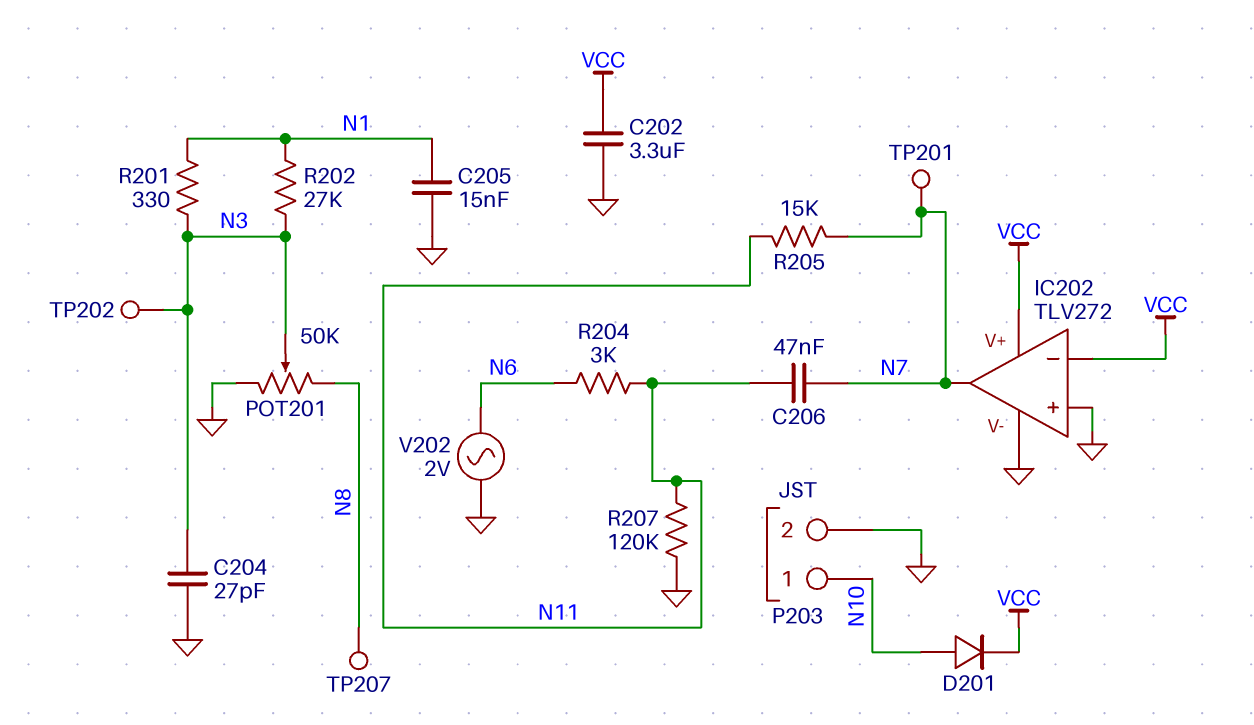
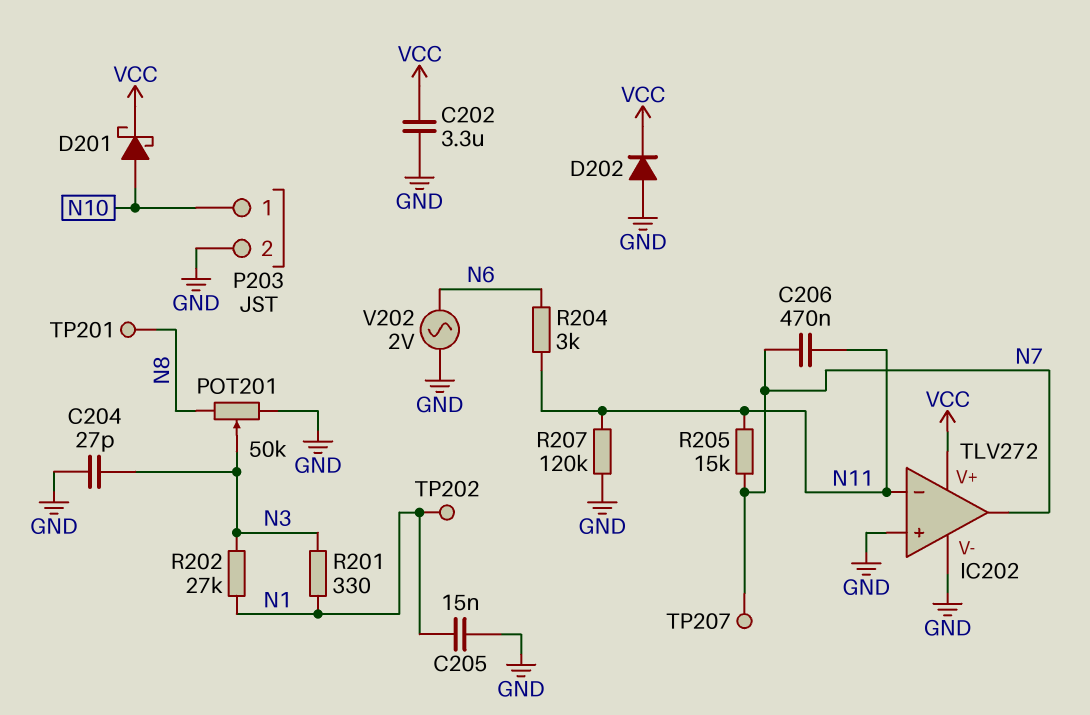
C206: 47nF (N7, N11) -> 470nF (N7, N11)
D201: diode (A N10, K VCC) -> schottky (A N10, K VCC)
D202: none -> diode (A GND, K VCC)
IC202 pin in-: VCC -> N11
TP201: test point (N7) -> test point (N8)
TP202: test point (N3) -> test point (N1)
TP207: test point (N8) -> test point (N7)

